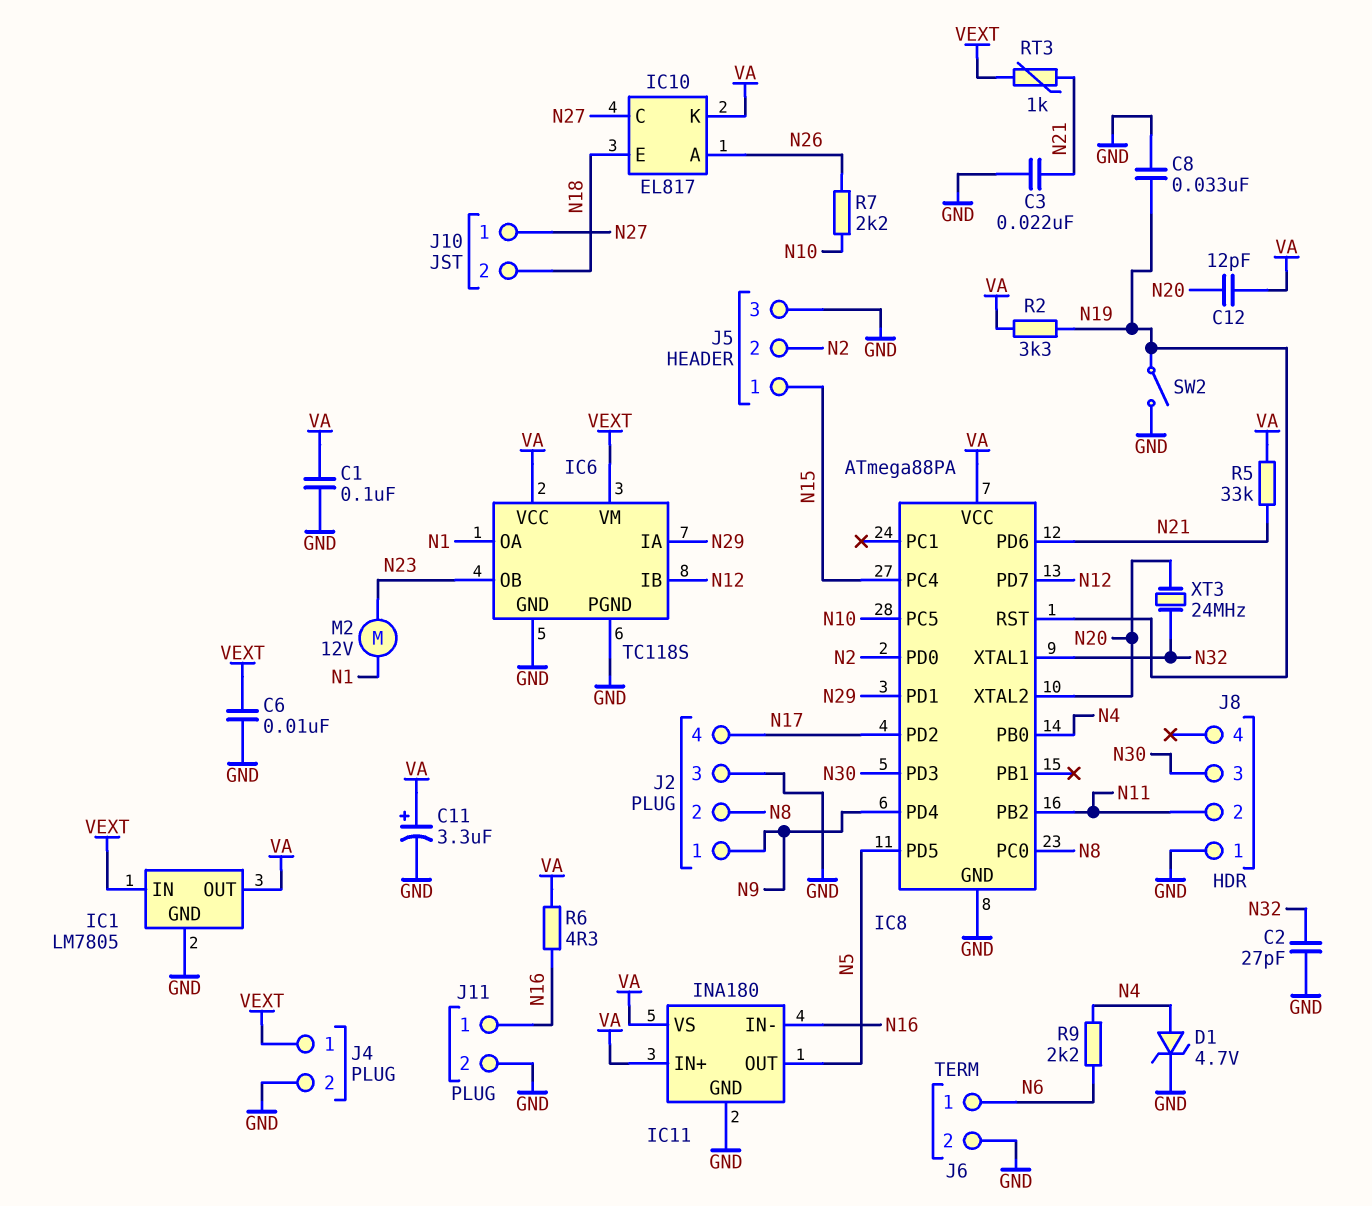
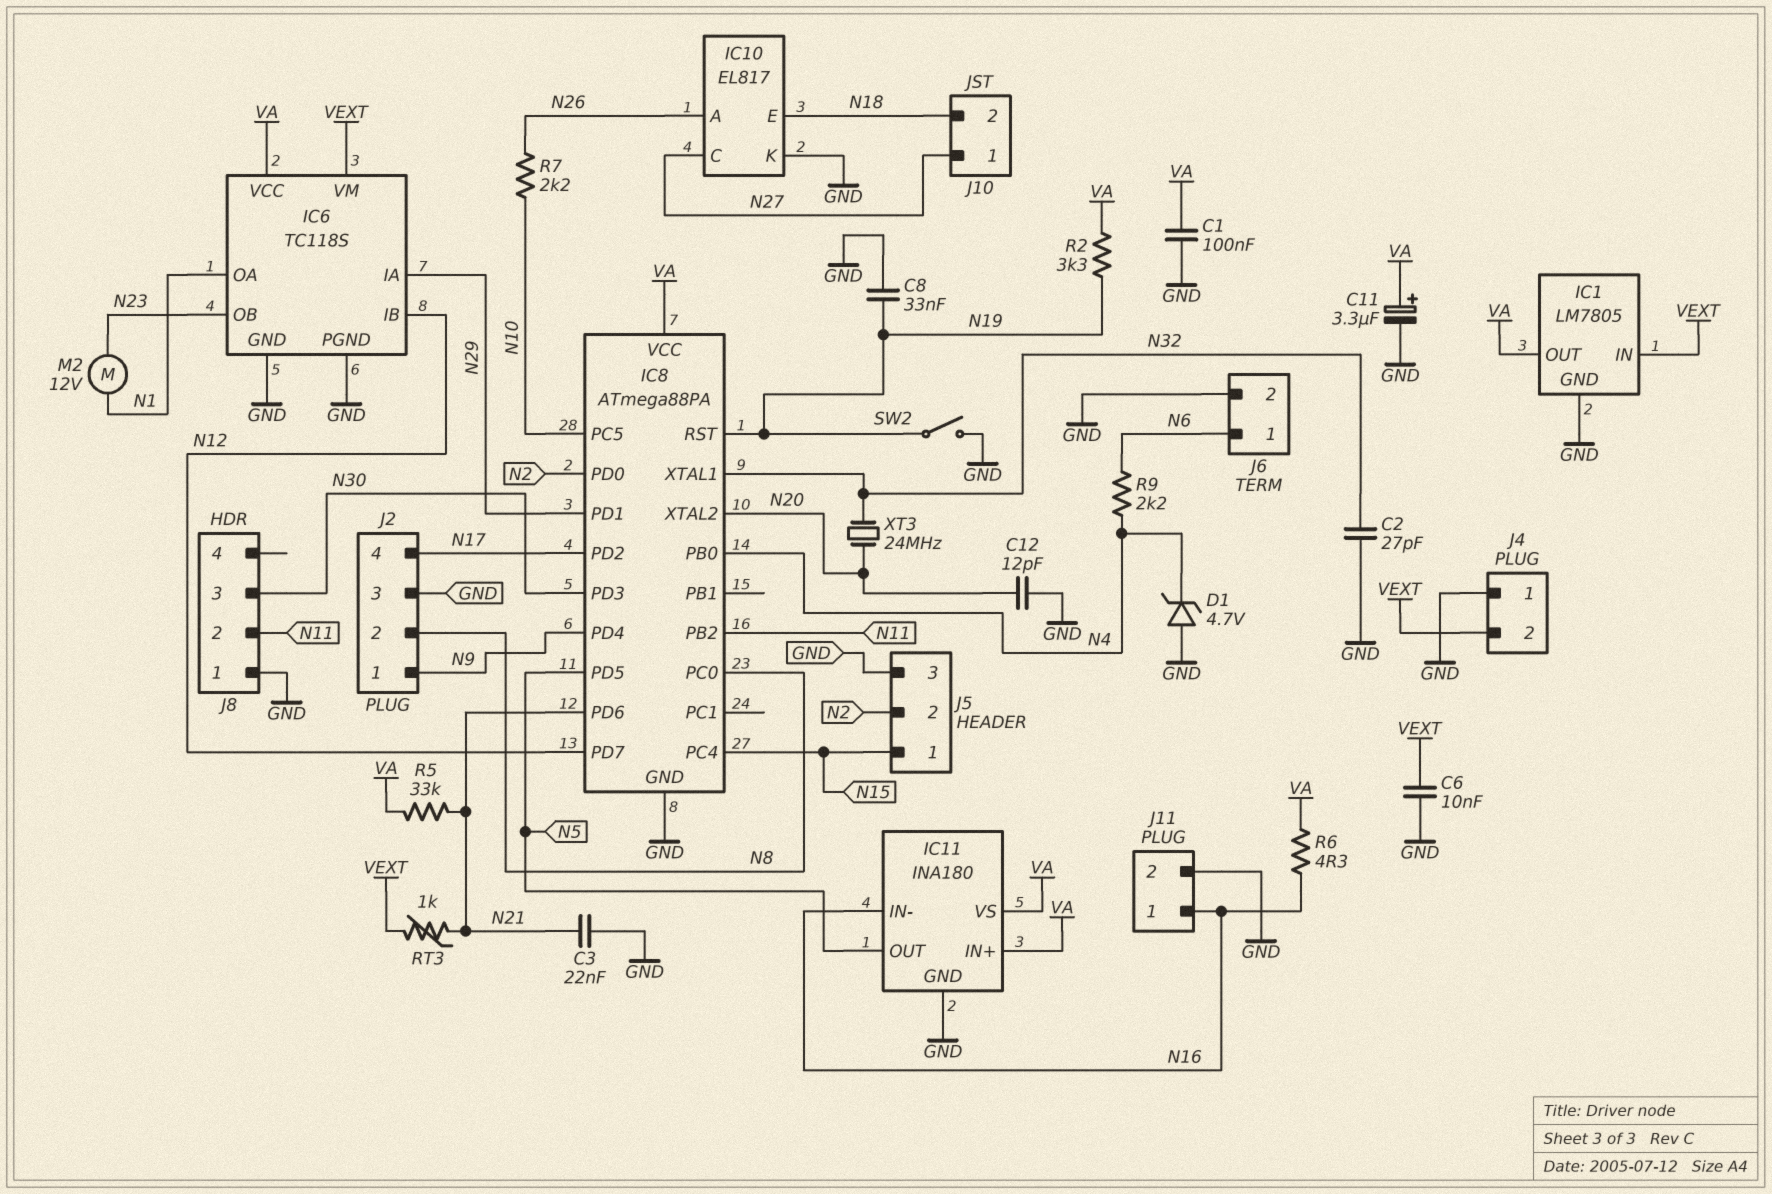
C12: 12pF (N20, VA) -> 12pF (GND, N20)
D1: zener 4.7V (A N4, K GND) -> zener 4.7V (A GND, K N4)
IC10 pin K: VA -> GND
J4 pin 1: VEXT -> GND
J4 pin 2: GND -> VEXT

